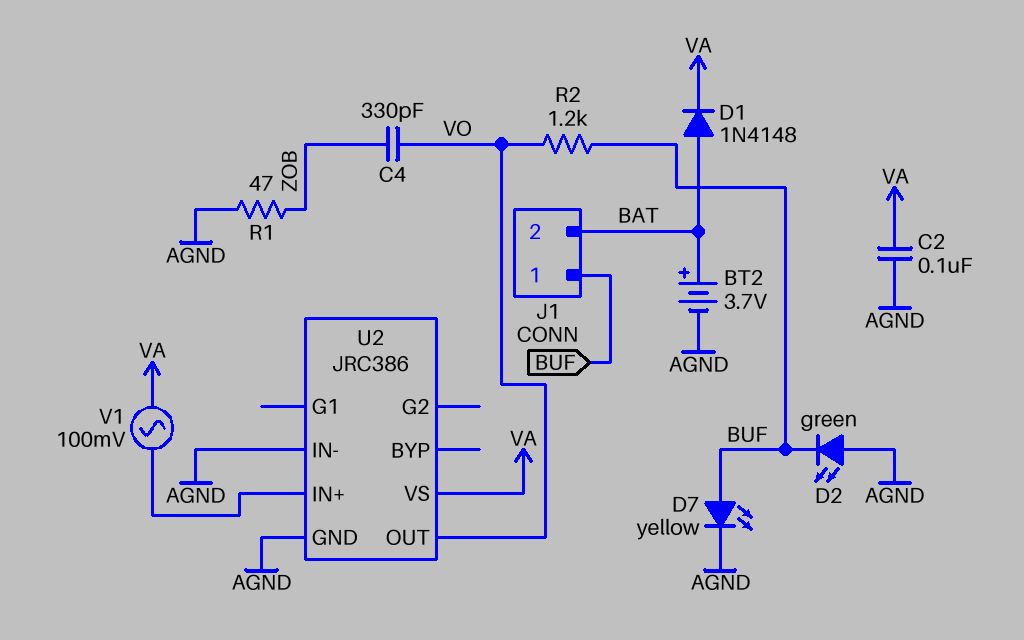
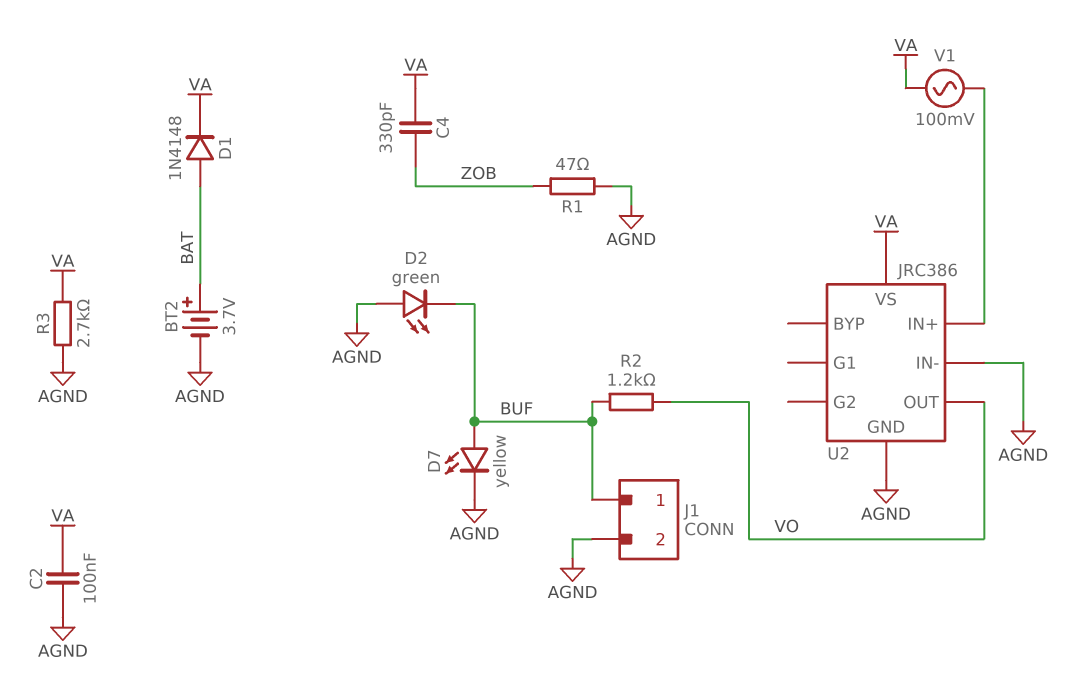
C4: 330pF (VO, ZOB) -> 330pF (VA, ZOB)
J1 pin 2: BAT -> AGND
R3: none -> 2.7k (AGND, VA)

